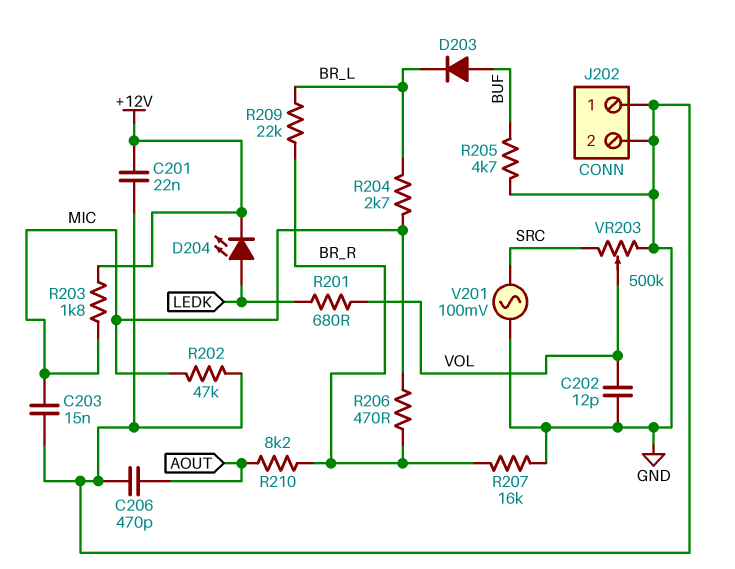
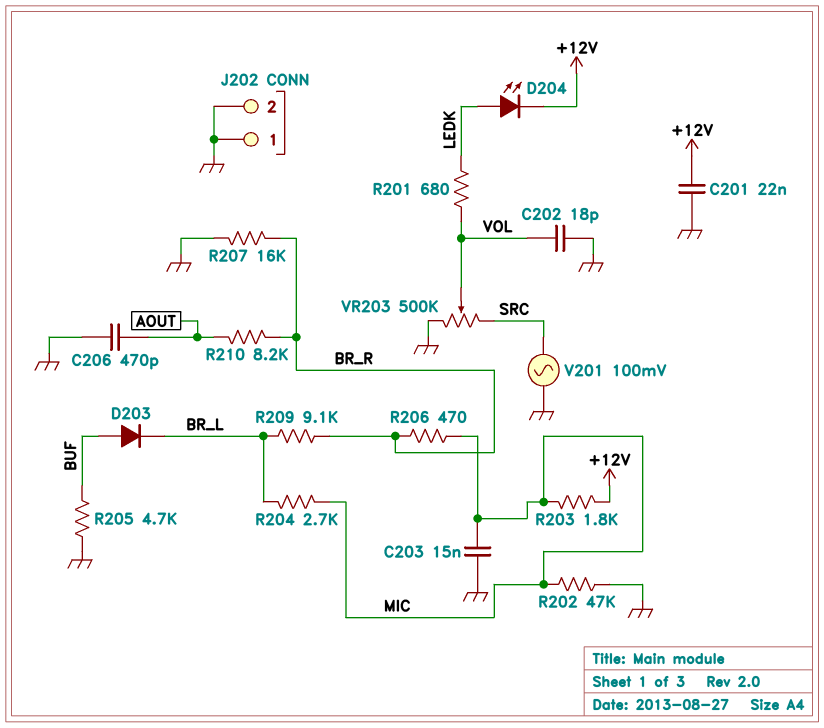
C202: 12pF (GND, VOL) -> 18pF (GND, VOL)
R209: 22k (BR_L, BR_R) -> 9.1k (BR_L, BR_R)

